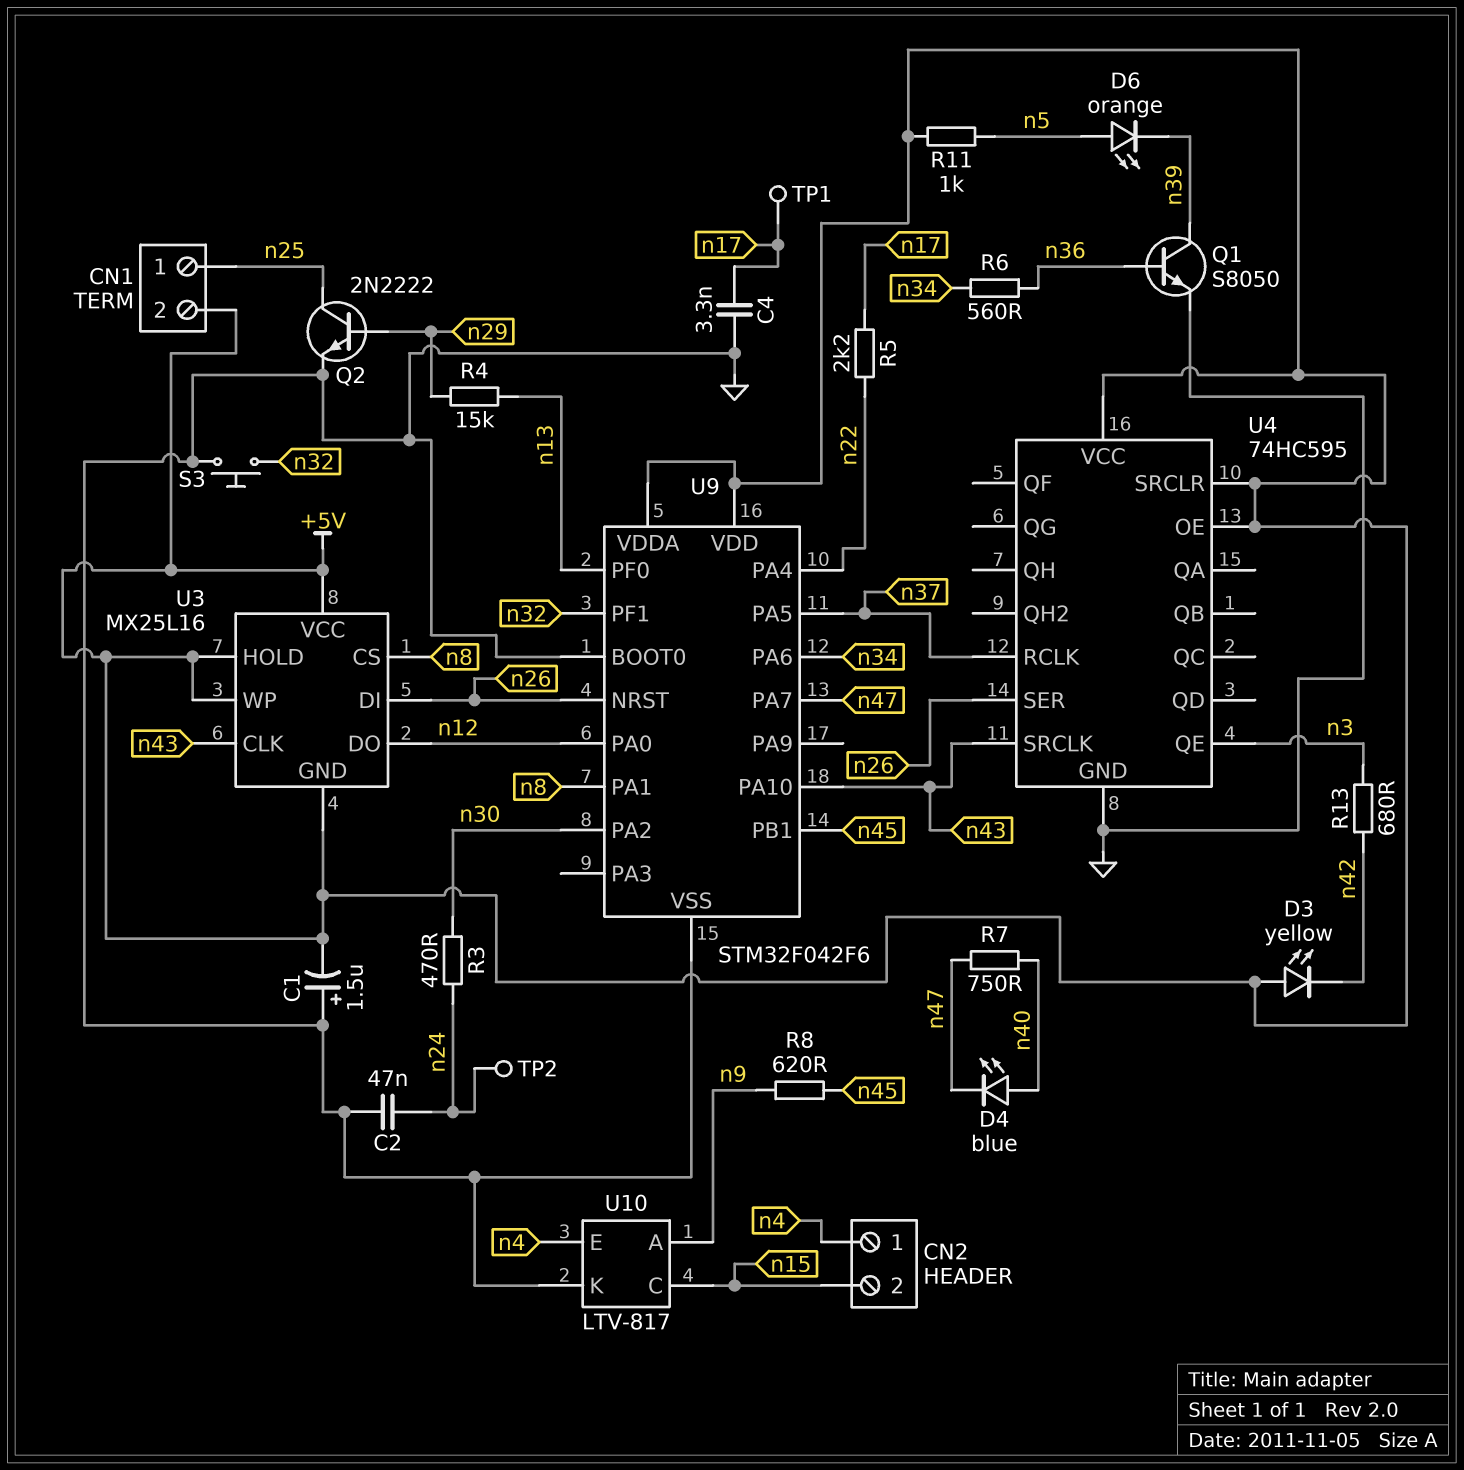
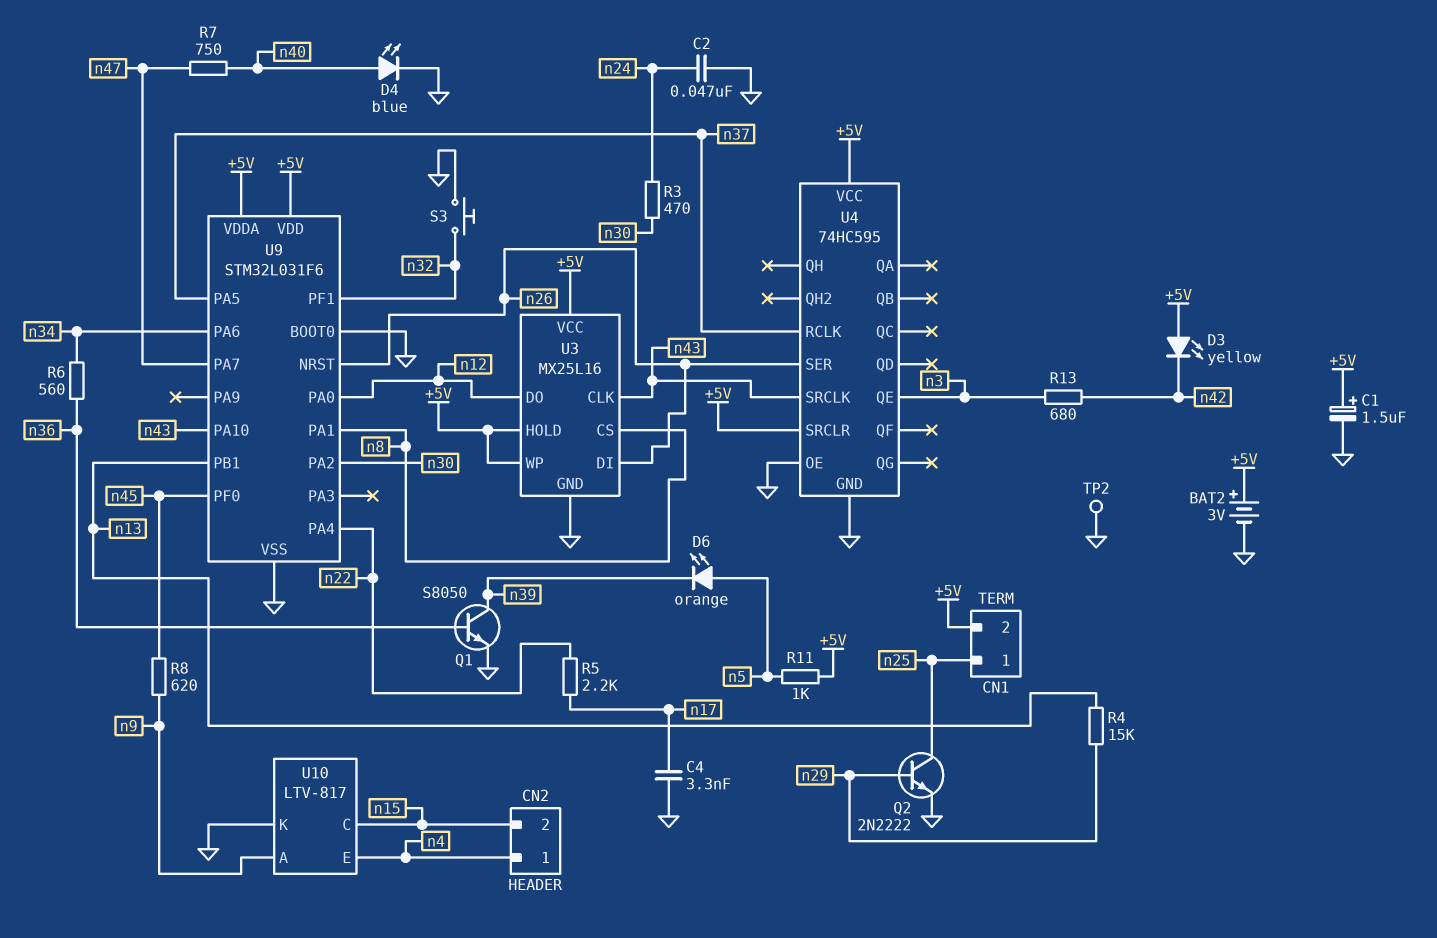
BAT2: none -> 3V (plus +5V, minus GND)
C1: 1.5uF (plus GND, minus +5V) -> 1.5uF (plus +5V, minus GND)
D4: LED blue (A n40, K n47) -> LED blue (A n40, K GND)
TP1: test point (n17) -> none
TP2: test point (n24) -> test point (GND)
U3 pin GND: +5V -> GND
U4 pin OE: +5V -> GND
U9: STM32F042F6 -> STM32L031F6
U9 pin PB1: n45 -> n13
U9 pin PF0: n13 -> n45

